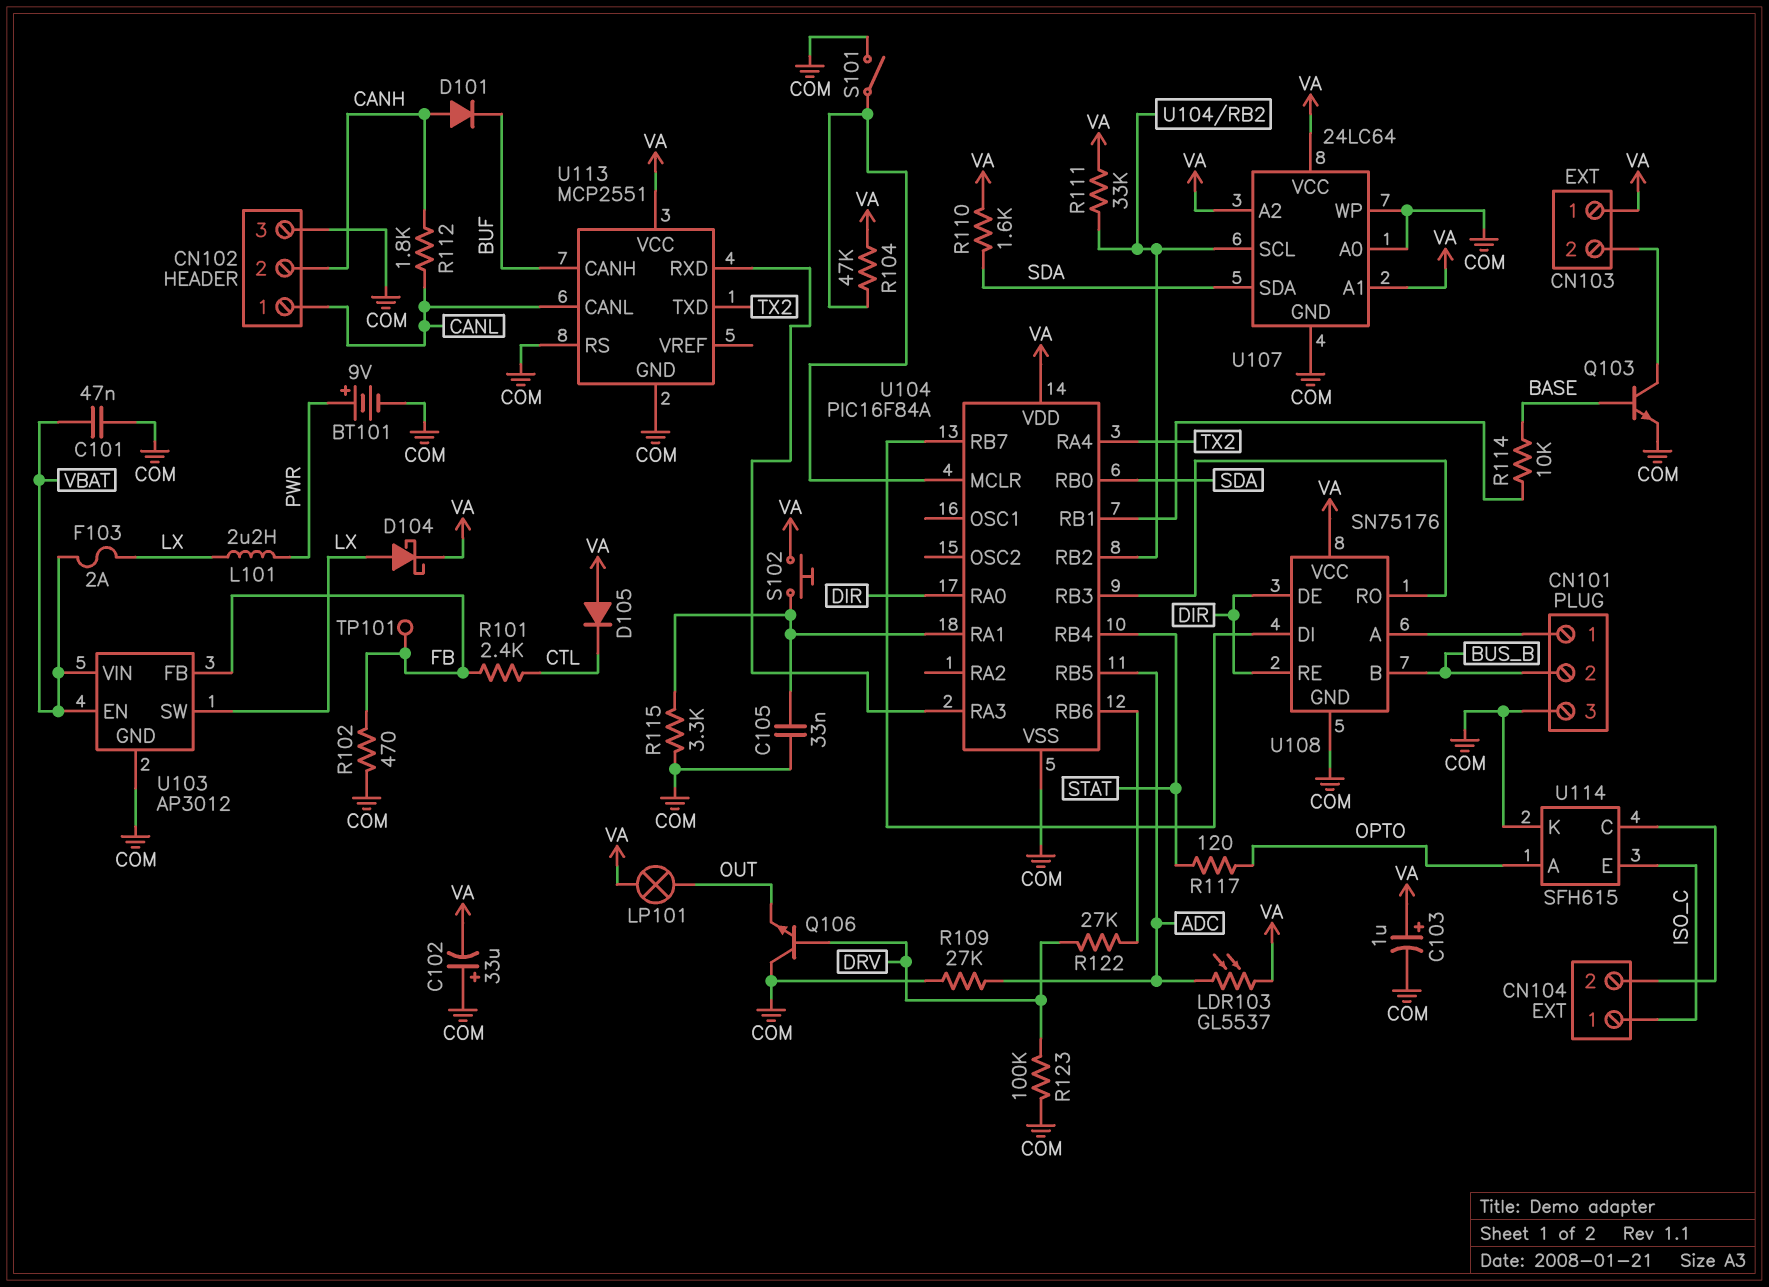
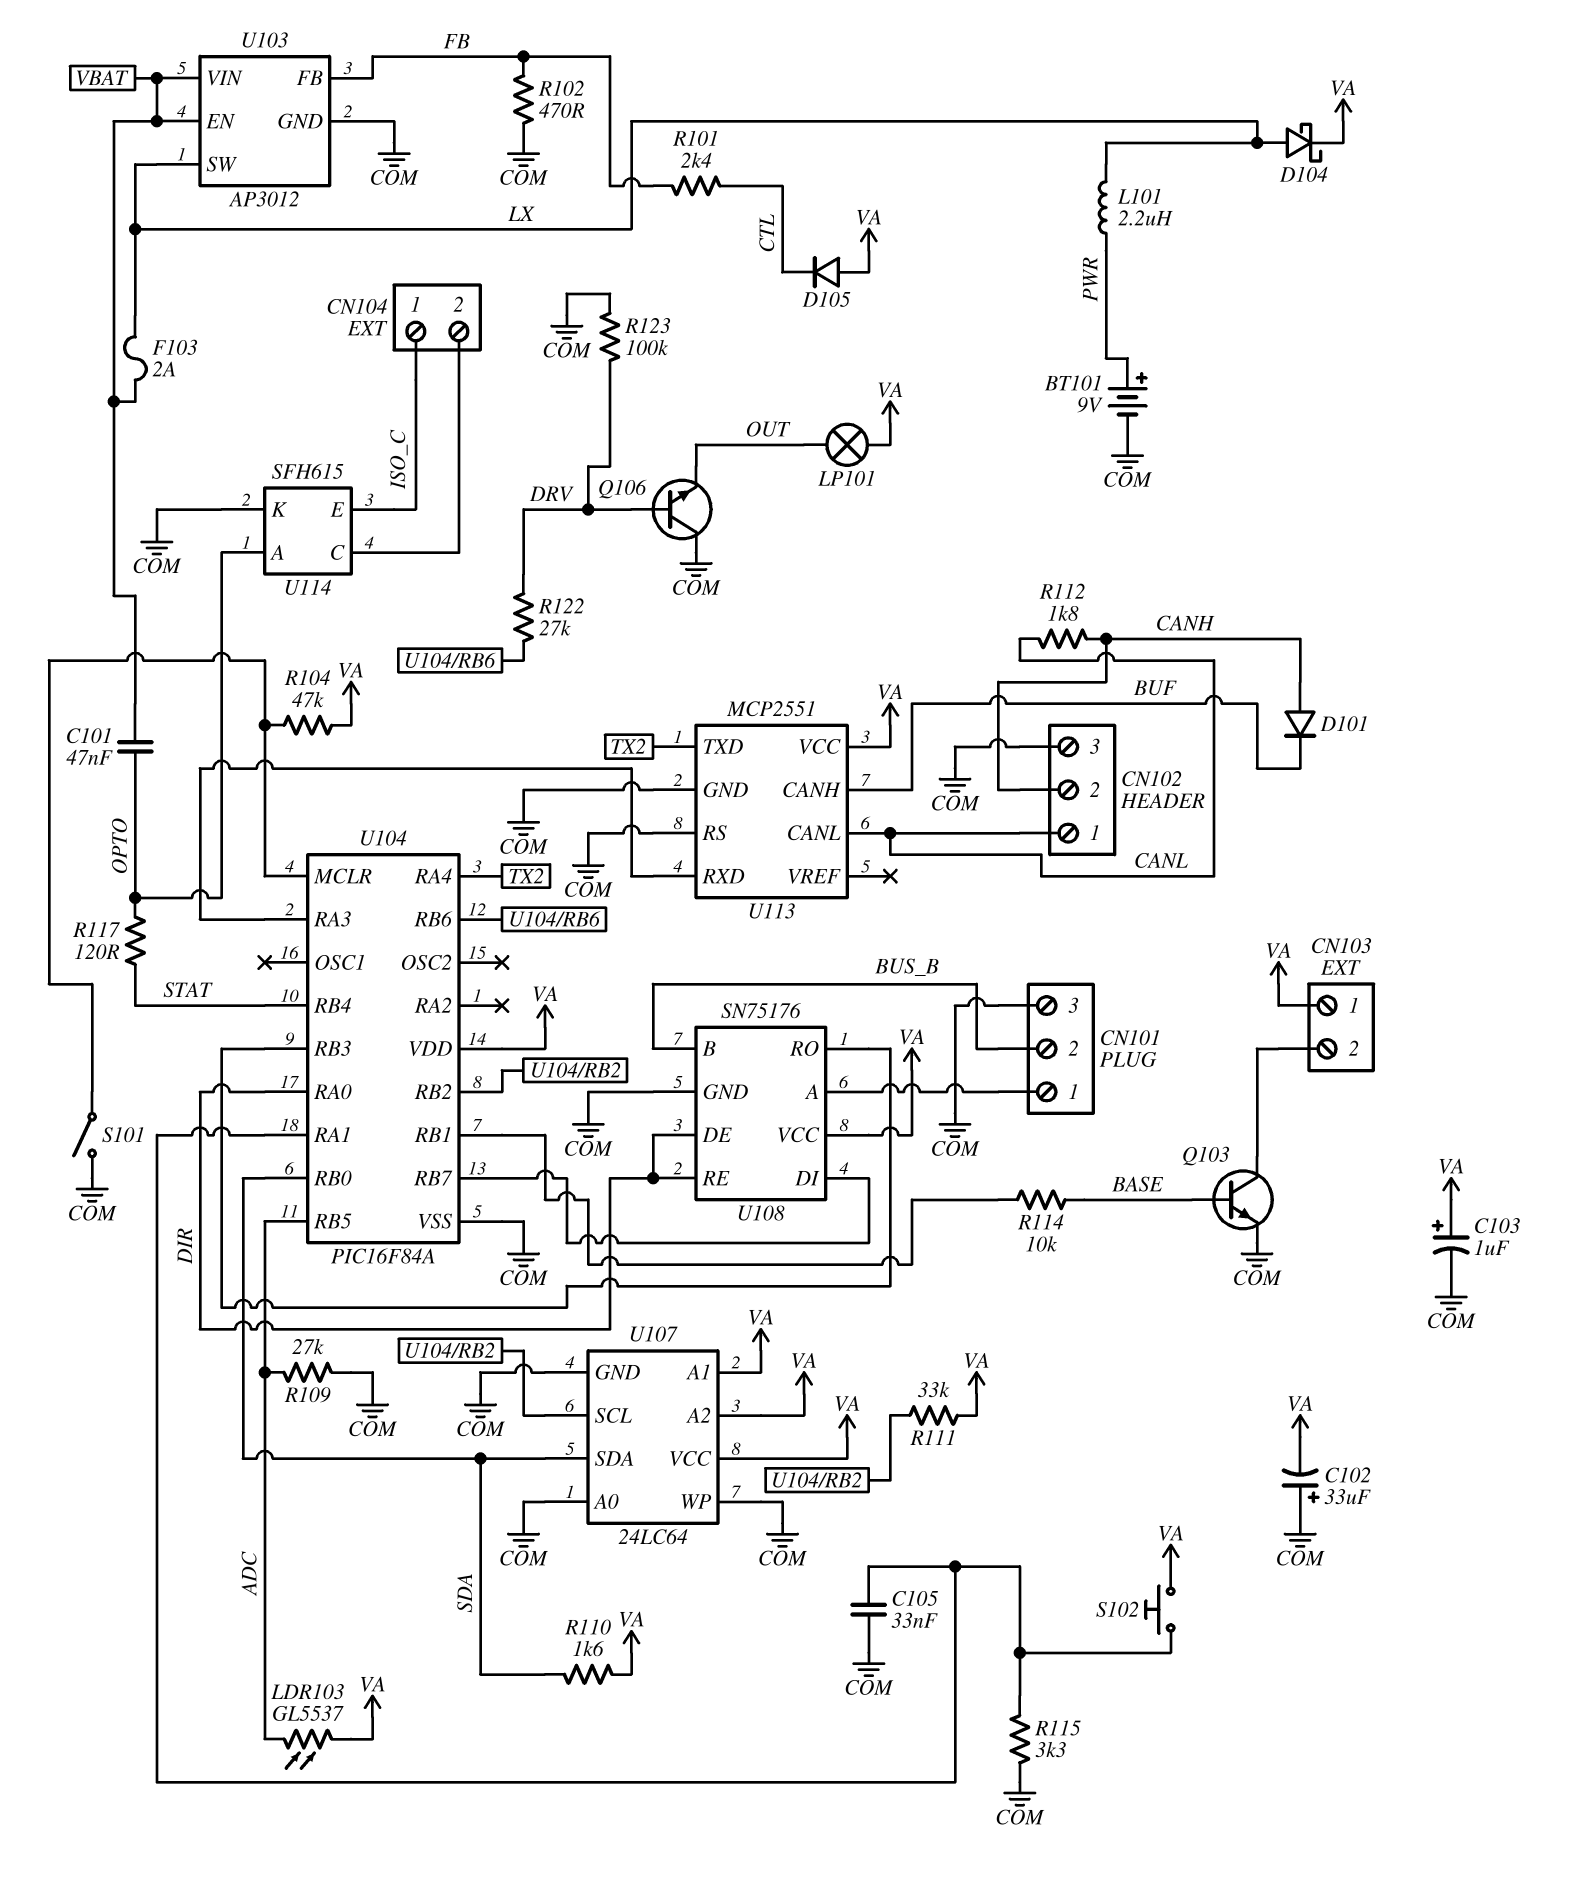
C101: 47nF (COM, VBAT) -> 47nF (OPTO, VBAT)
TP101: test point (FB) -> none

